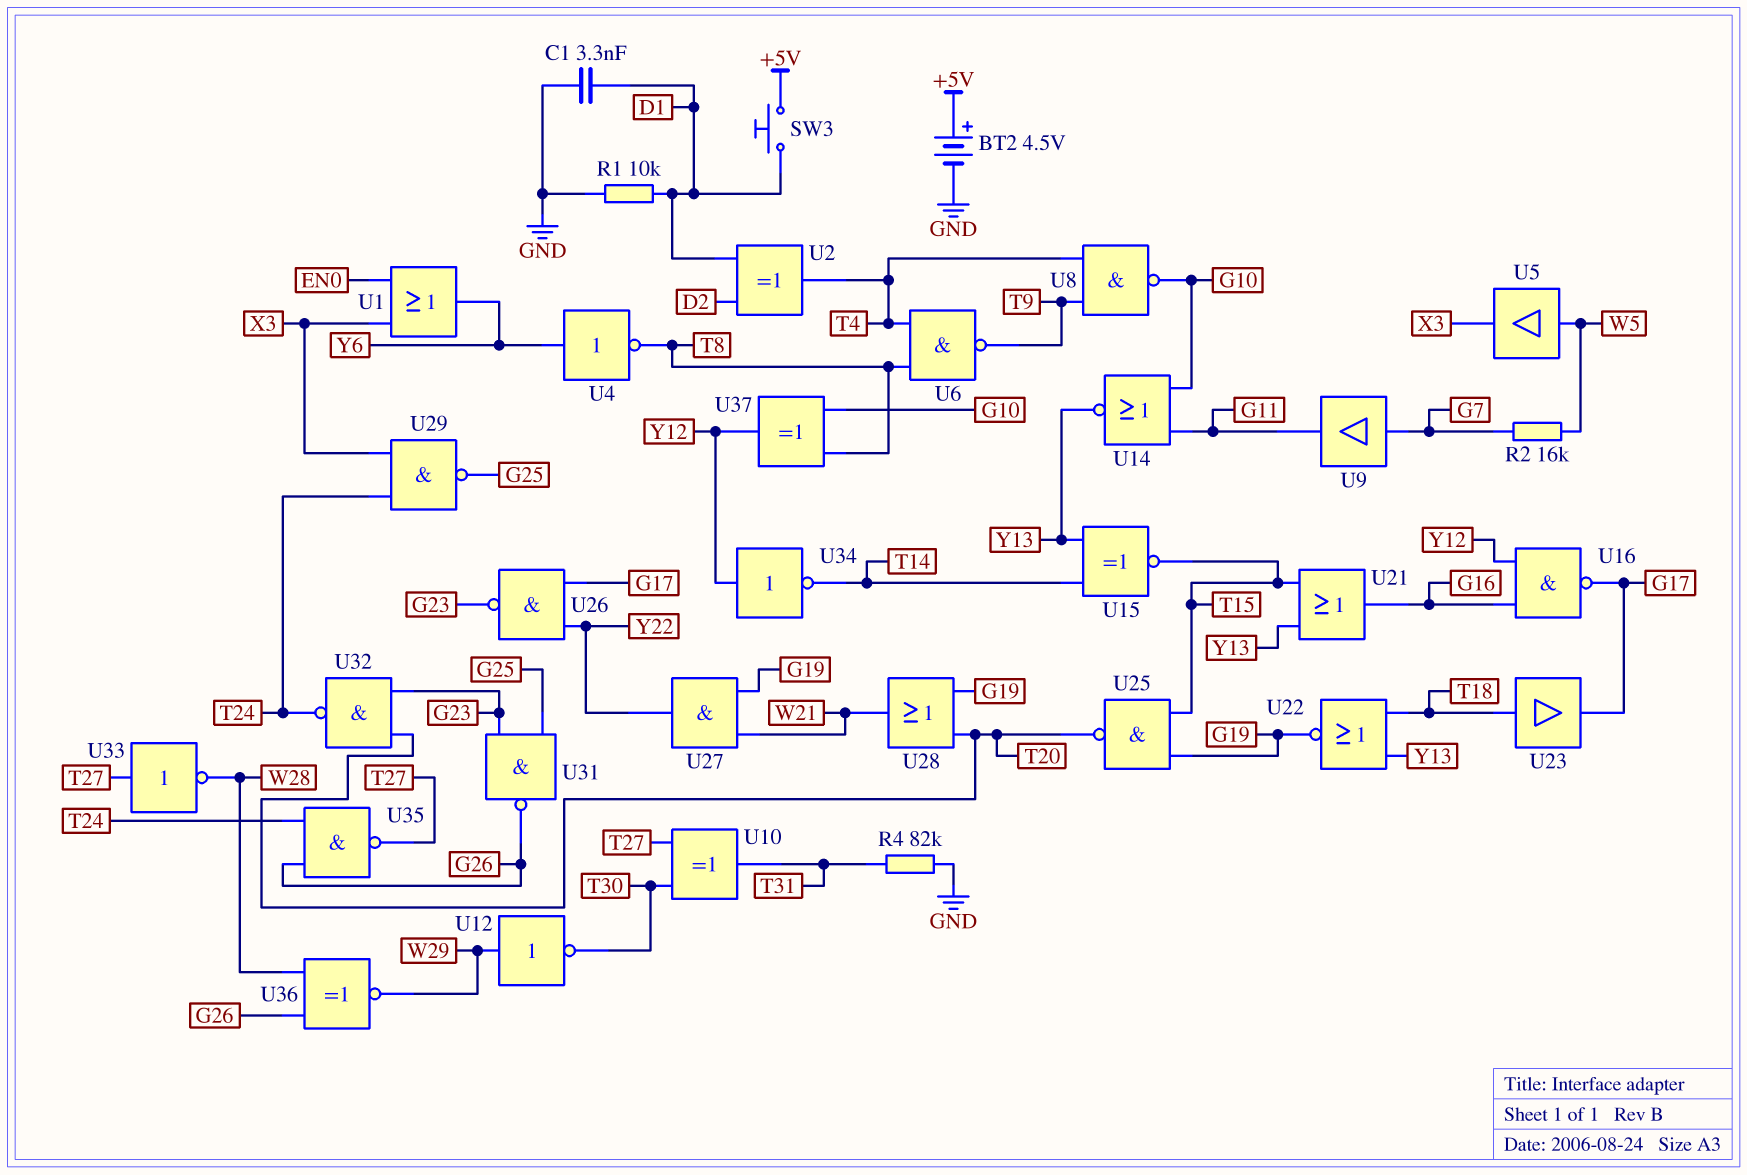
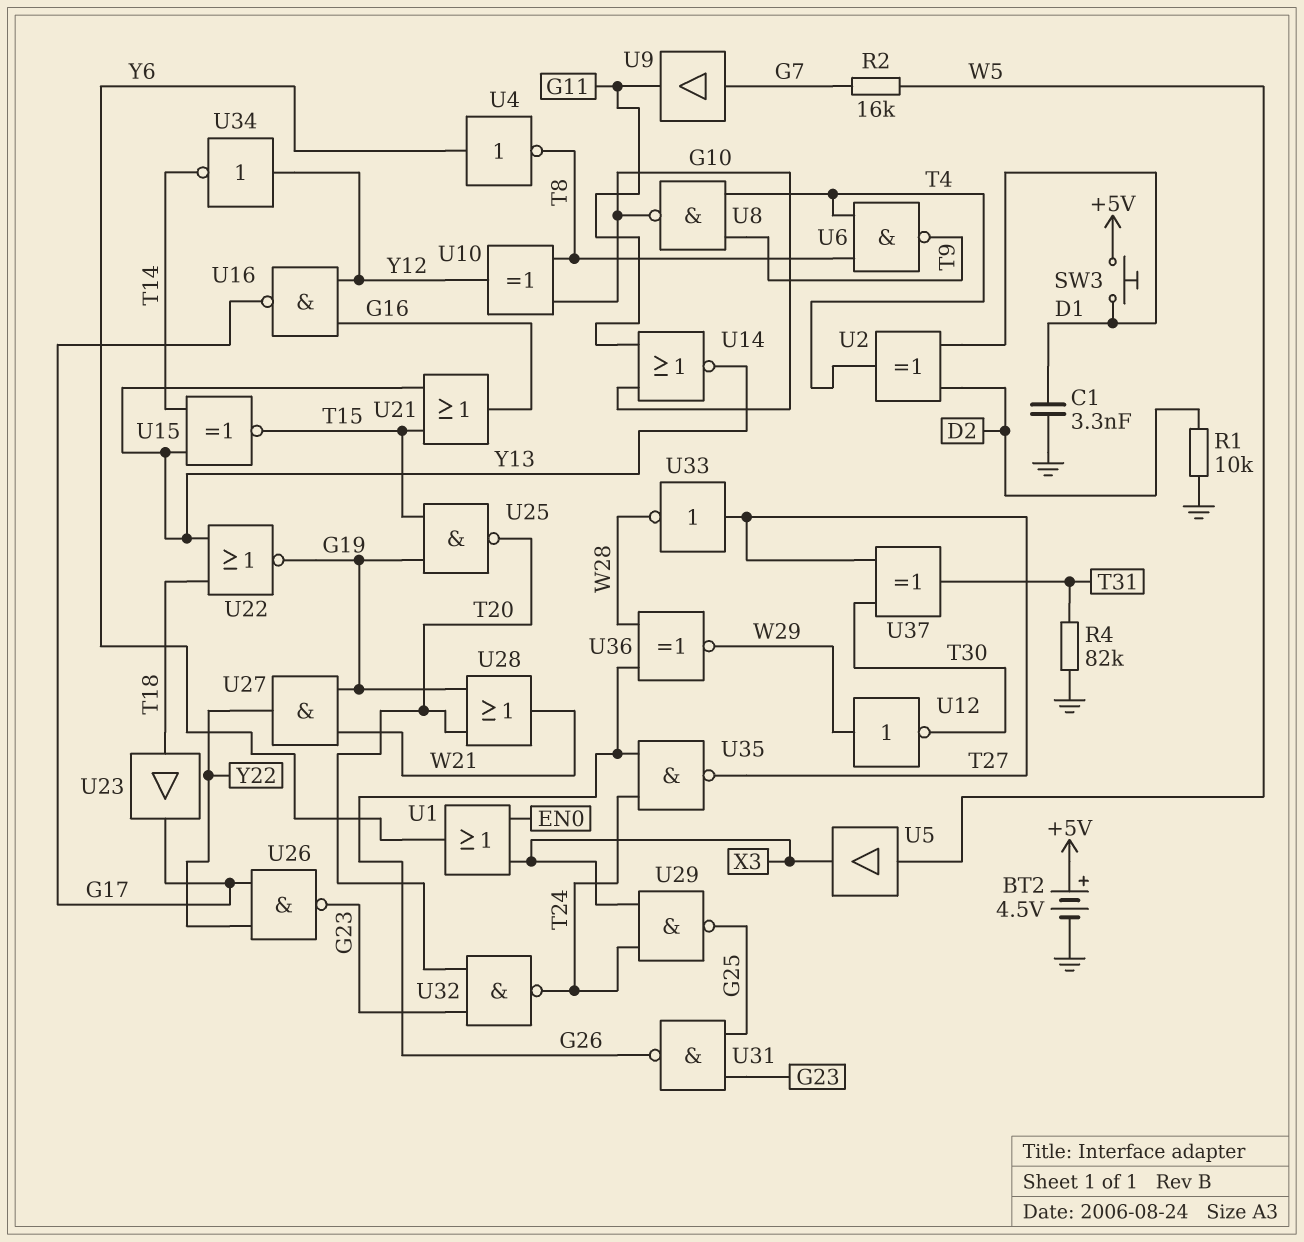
R1: 10k (D1, GND) -> 10k (D2, GND)
U10: XOR (in T27, in T30, out T31) -> XOR (in G10, in T8, out Y12)
U37: XOR (in G10, in T8, out Y12) -> XOR (in T27, in T30, out T31)

